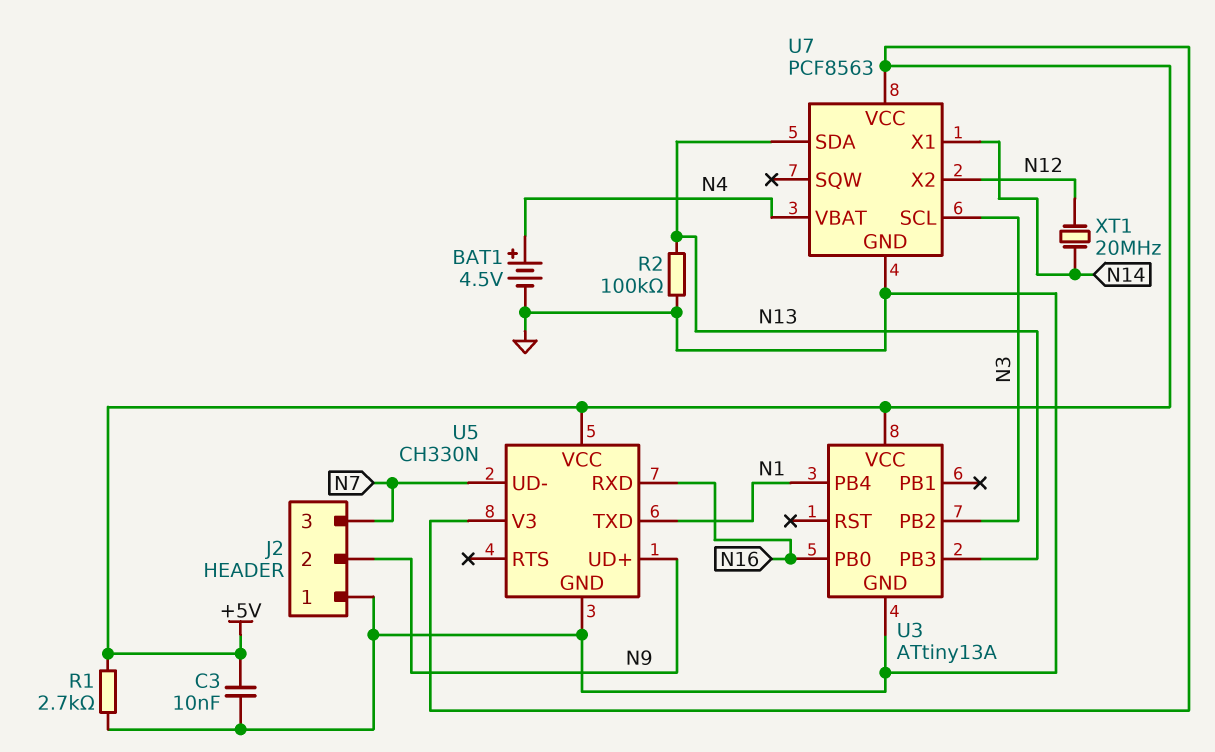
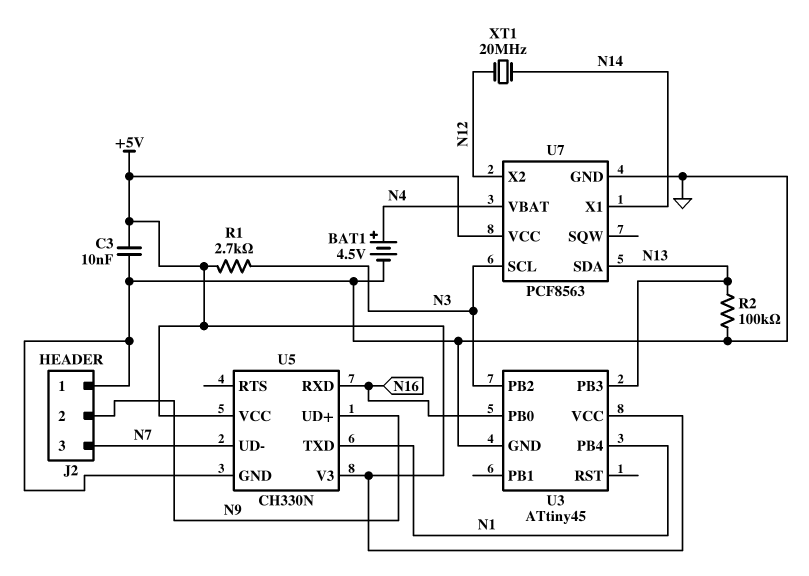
R1: 2.7k (+5V, GND) -> 2.7k (+5V, N3)
U3: ATtiny13A -> ATtiny45

